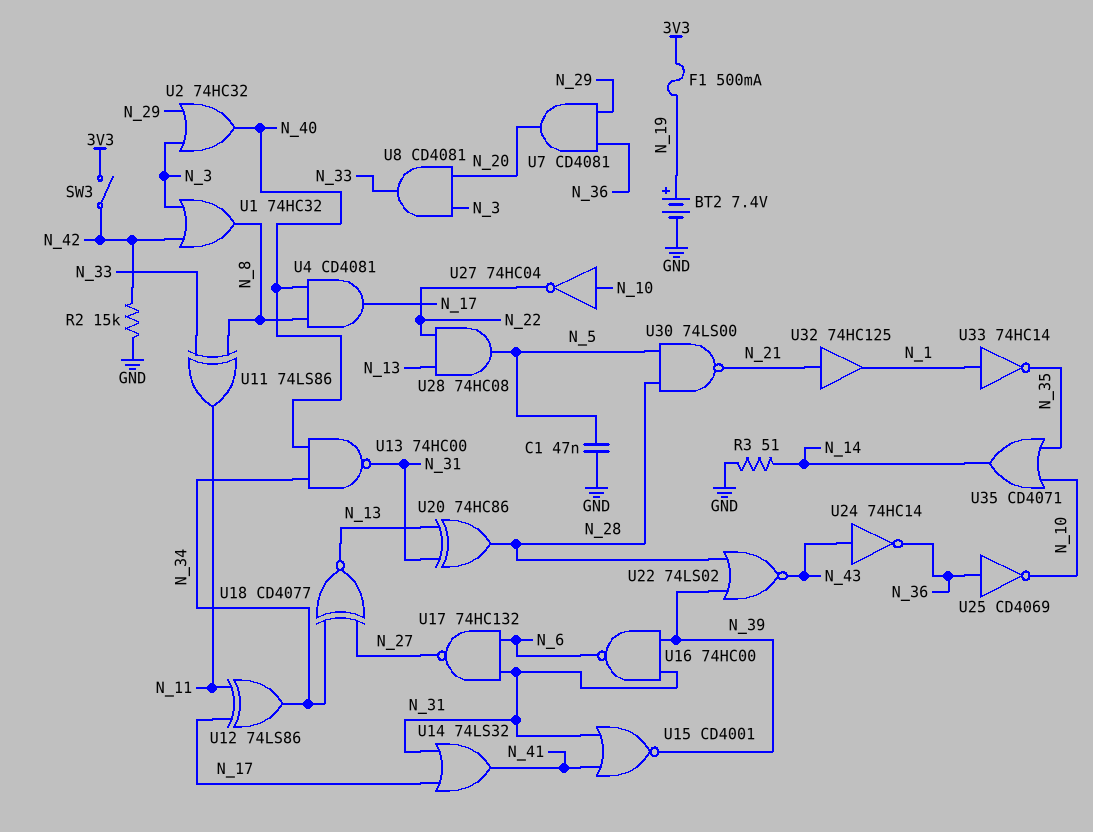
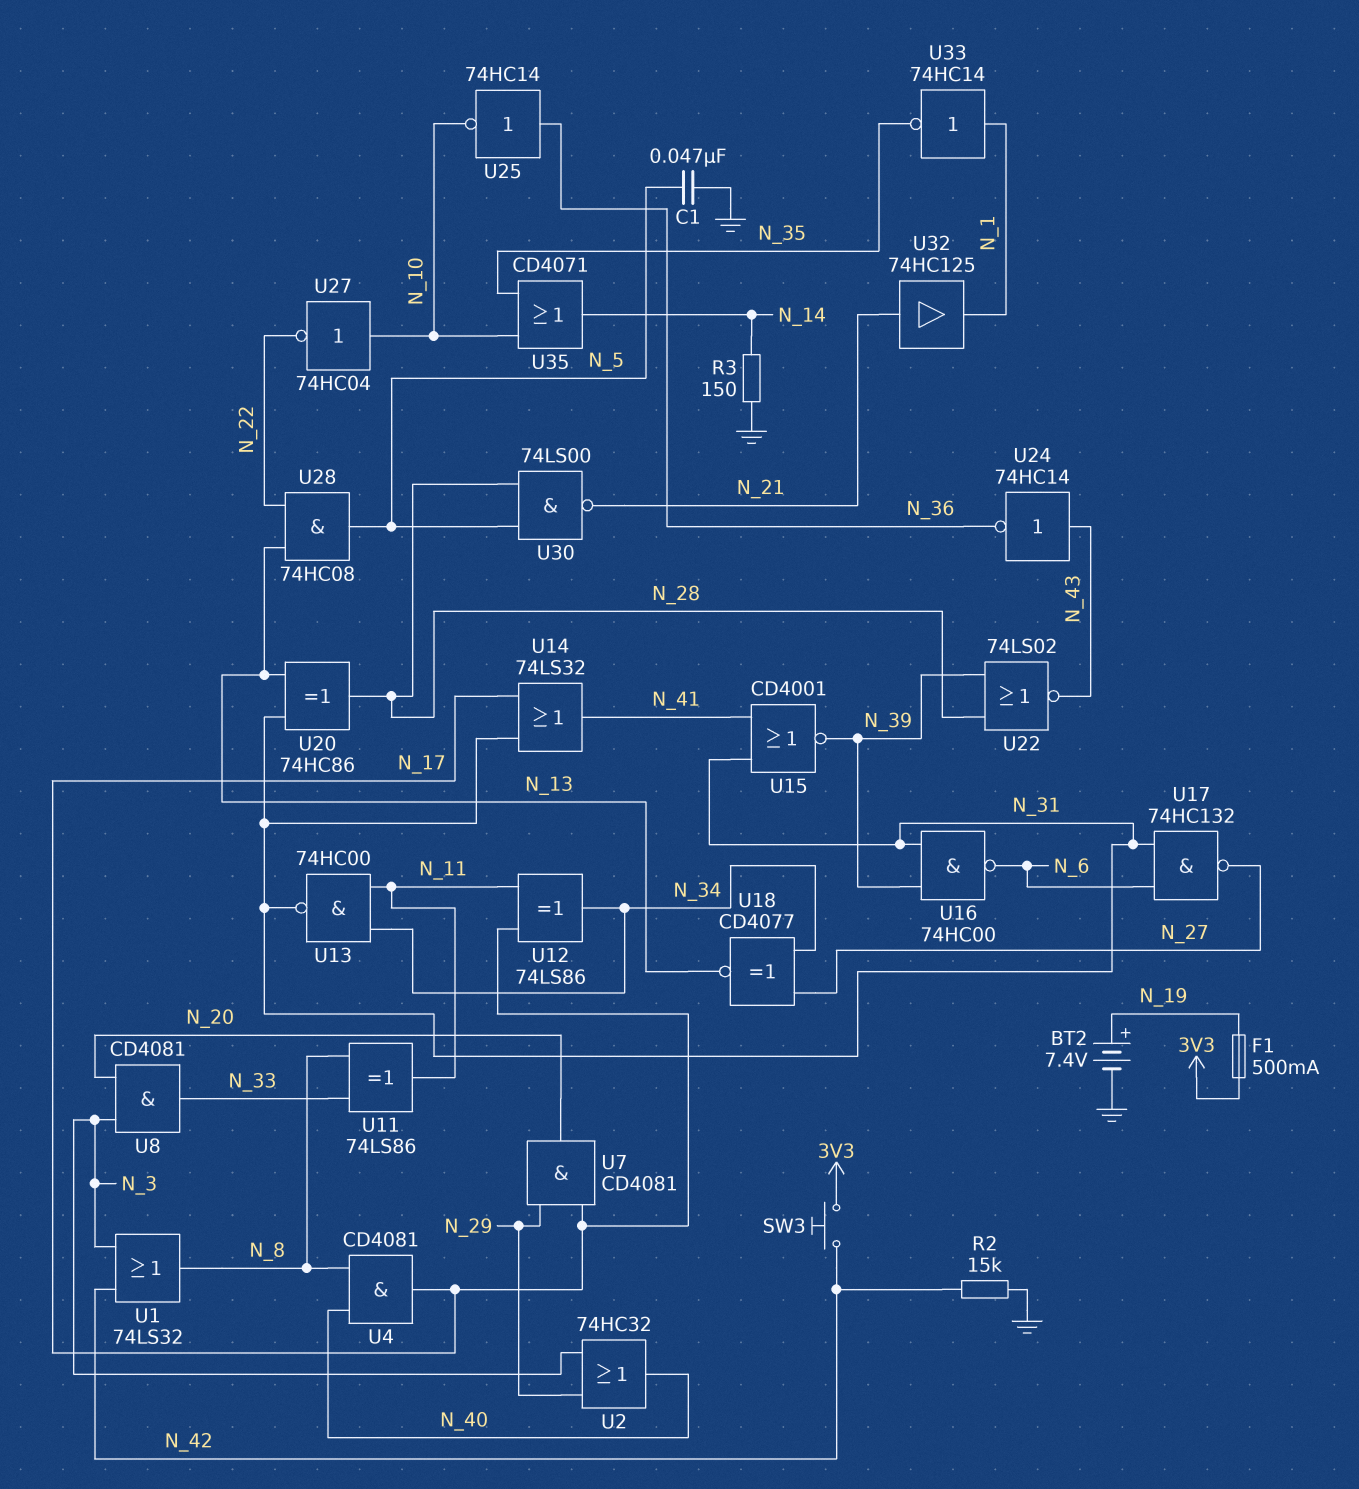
R3: 51 (GND, N_14) -> 150 (GND, N_14)
SW3: switch (3V3, N_42) -> button (3V3, N_42)
U1: OR 74HC32 (in N_3, in N_42, out N_8) -> OR 74LS32 (in N_3, in N_42, out N_8)
U7: AND CD4081 (in N_29, in N_36, out N_20) -> AND CD4081 (in N_17, in N_29, out N_20)
U13: NAND 74HC00 (in N_34, in N_40, out N_31) -> NAND 74HC00 (in N_11, in N_34, out N_31)
U25: NOT CD4069 (in N_36, out N_10) -> NOT 74HC14 (in N_36, out N_10)

